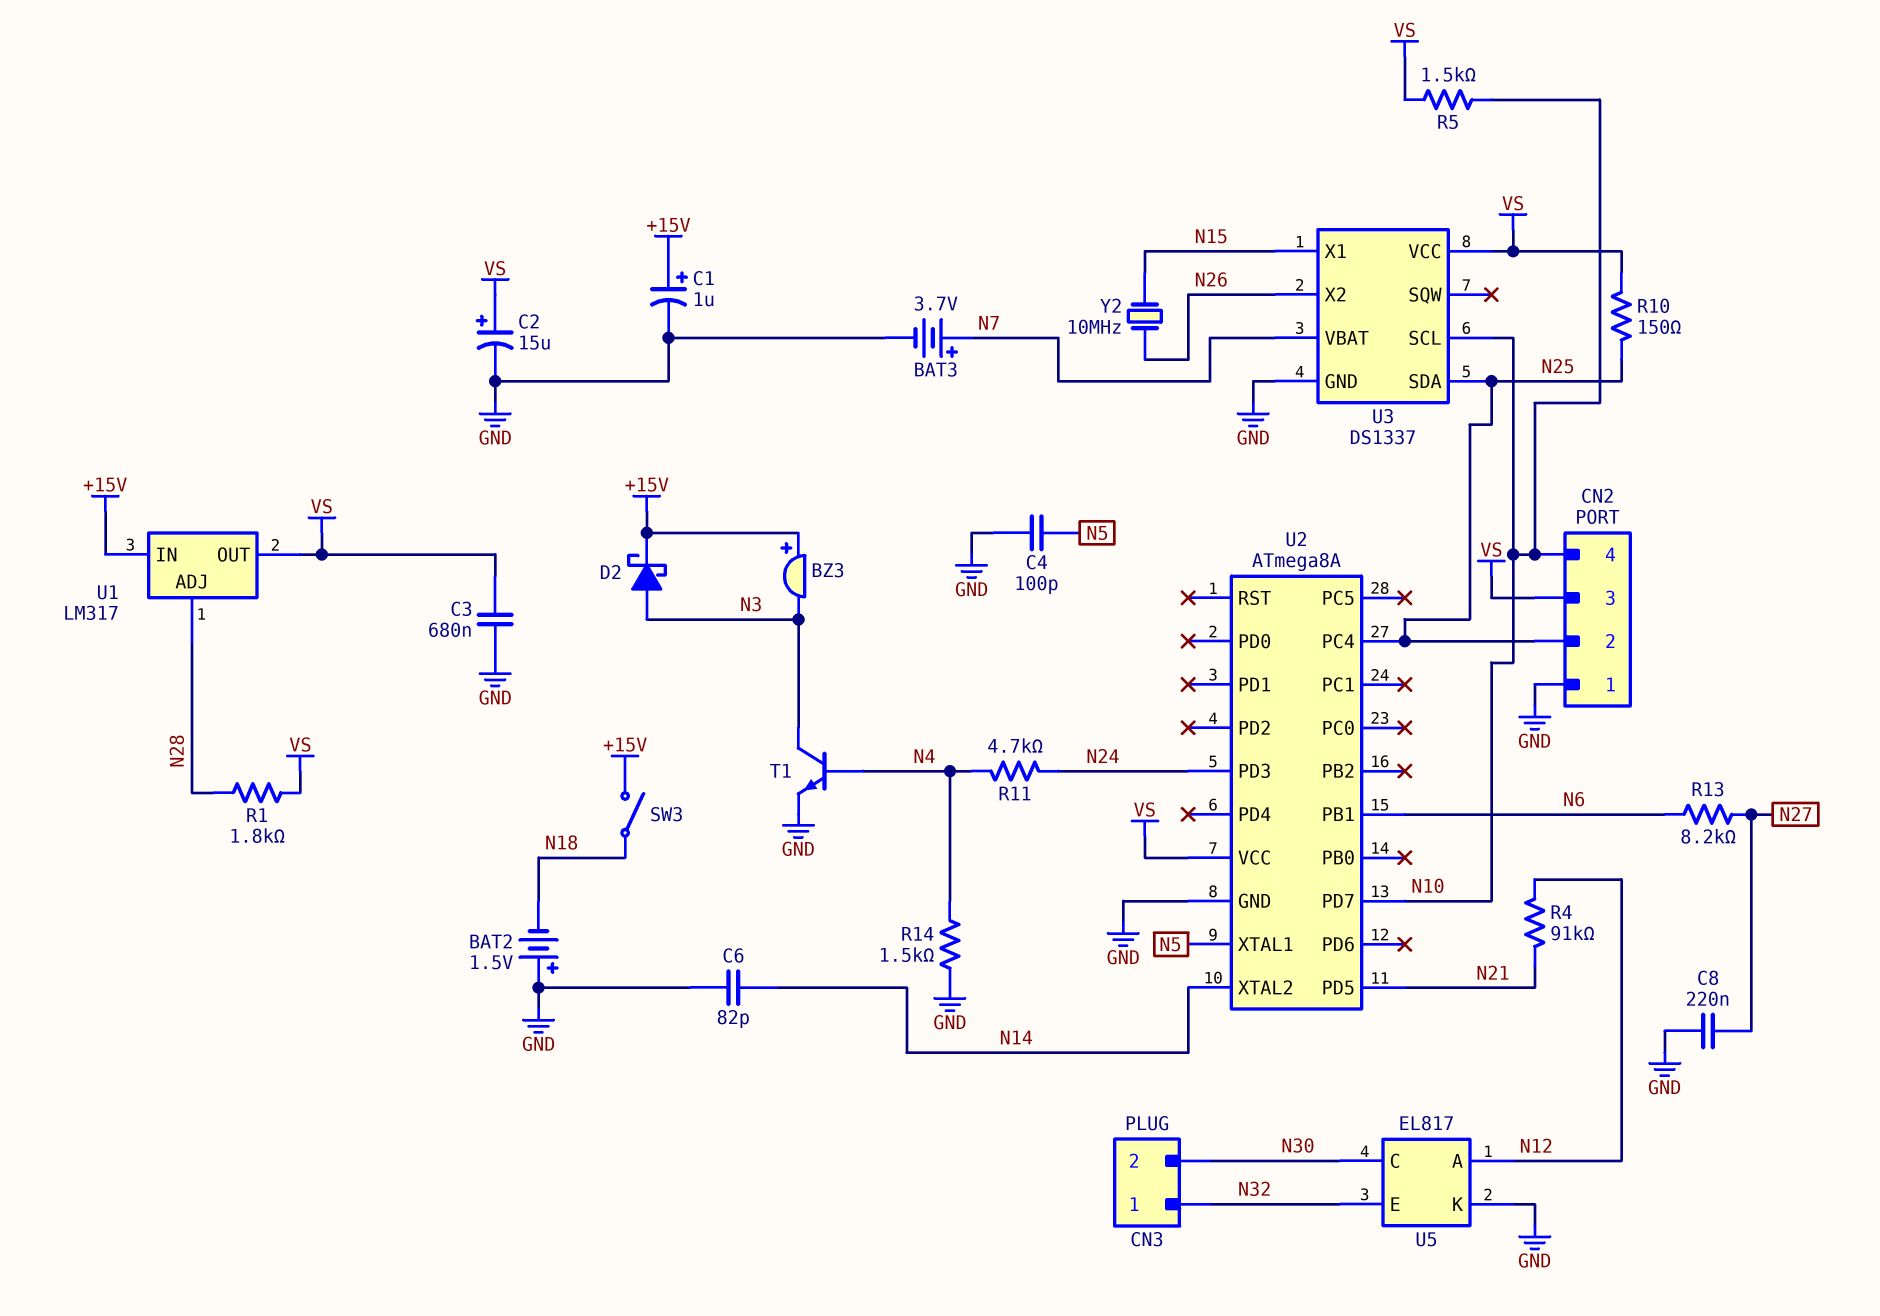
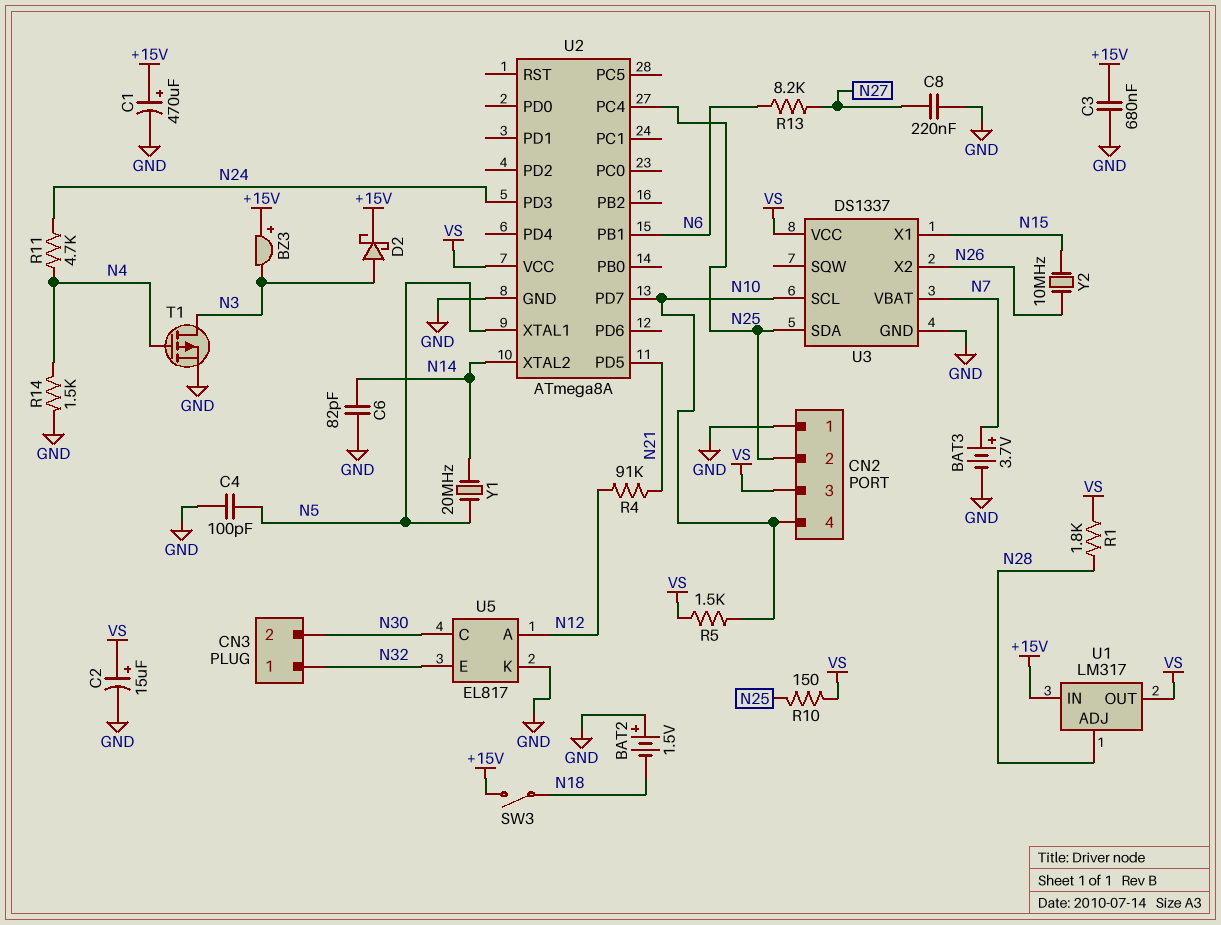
C1: 1uF (plus +15V, minus GND) -> 470uF (plus +15V, minus GND)
C3: 680nF (GND, VS) -> 680nF (+15V, GND)
T1: NPN (B N4, C N3, E GND) -> PMOS (G N4, D N3, S GND)
Y1: none -> 20MHz (N5, N14)

